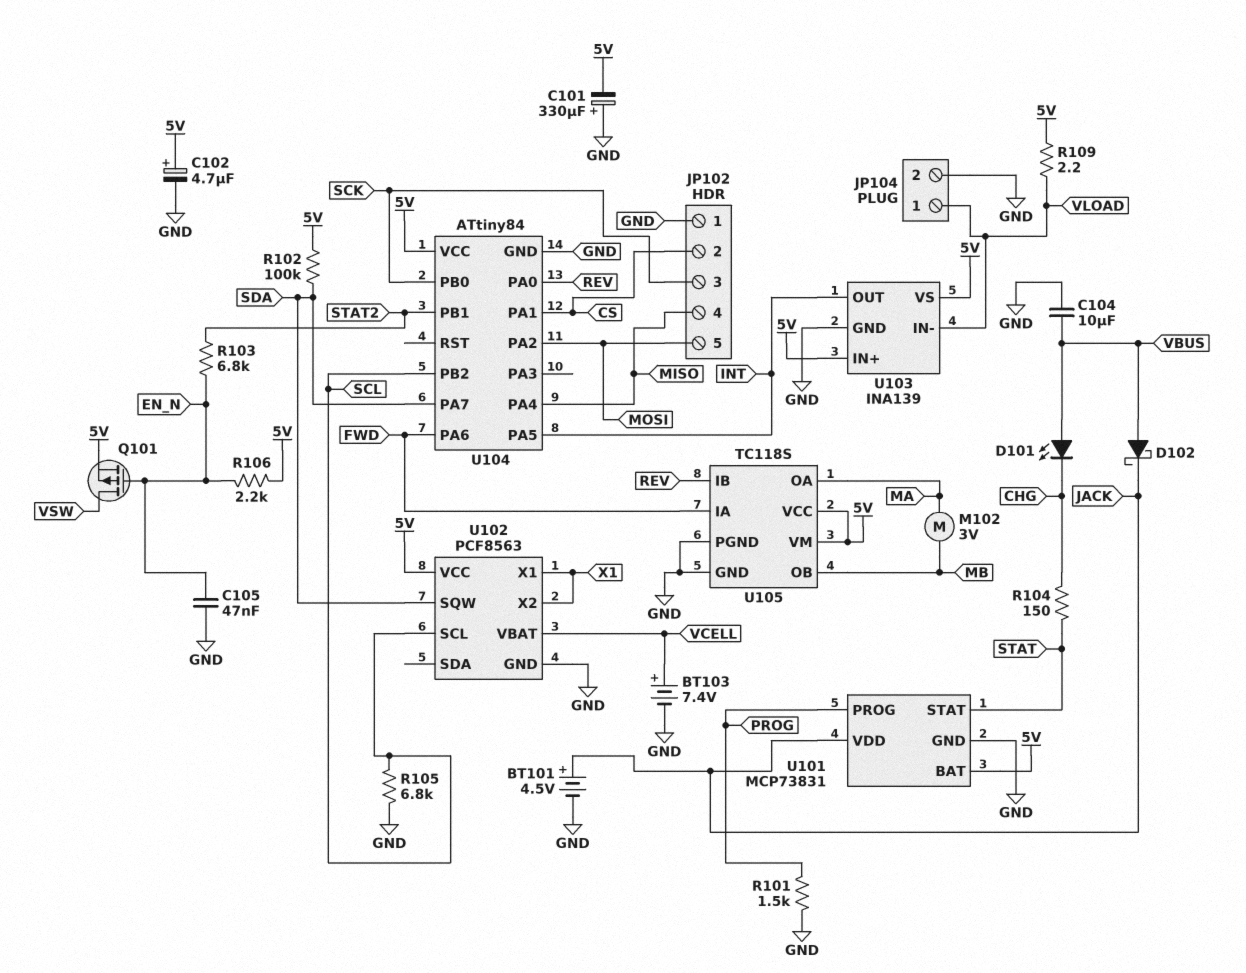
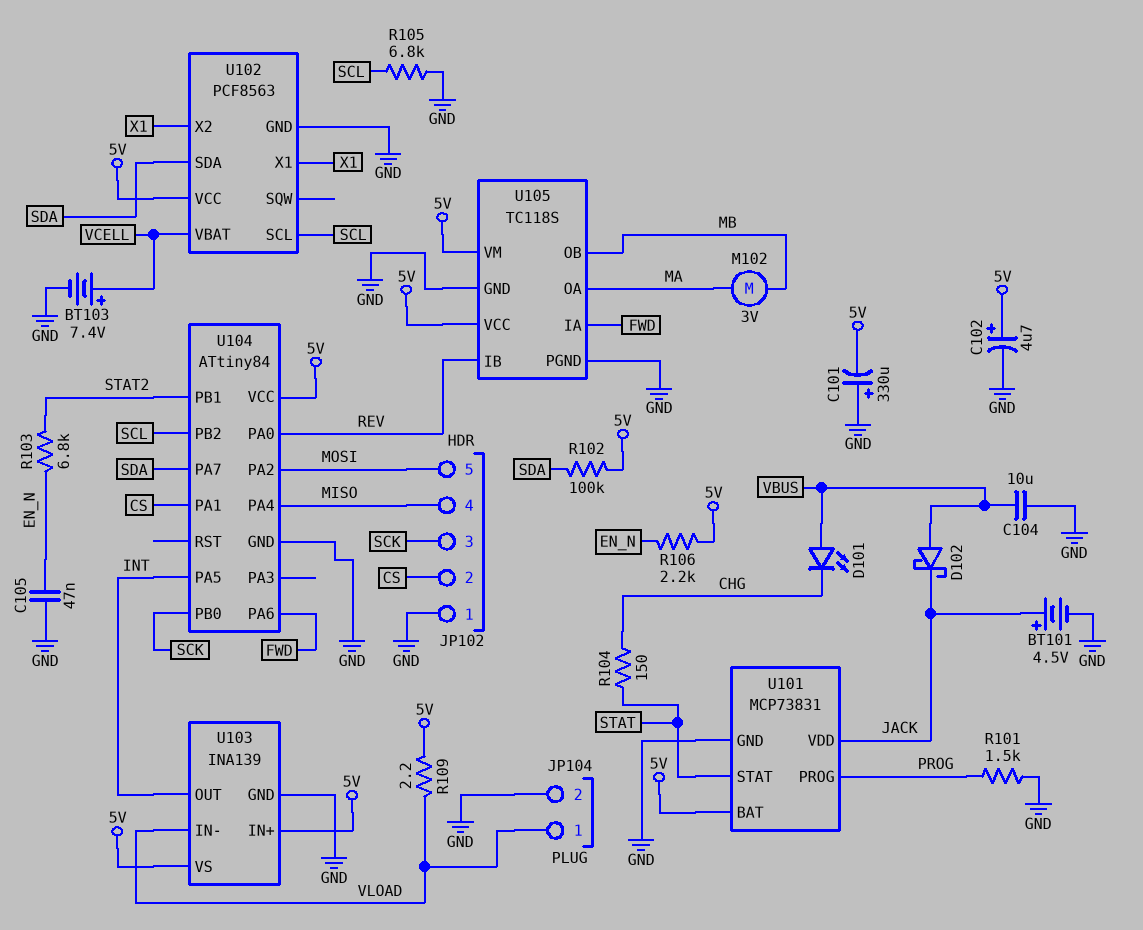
Q101: PMOS (G EN_N, D VSW, S 5V) -> none
U102 pin SDA: none -> SDA
U102 pin SQW: SDA -> none

